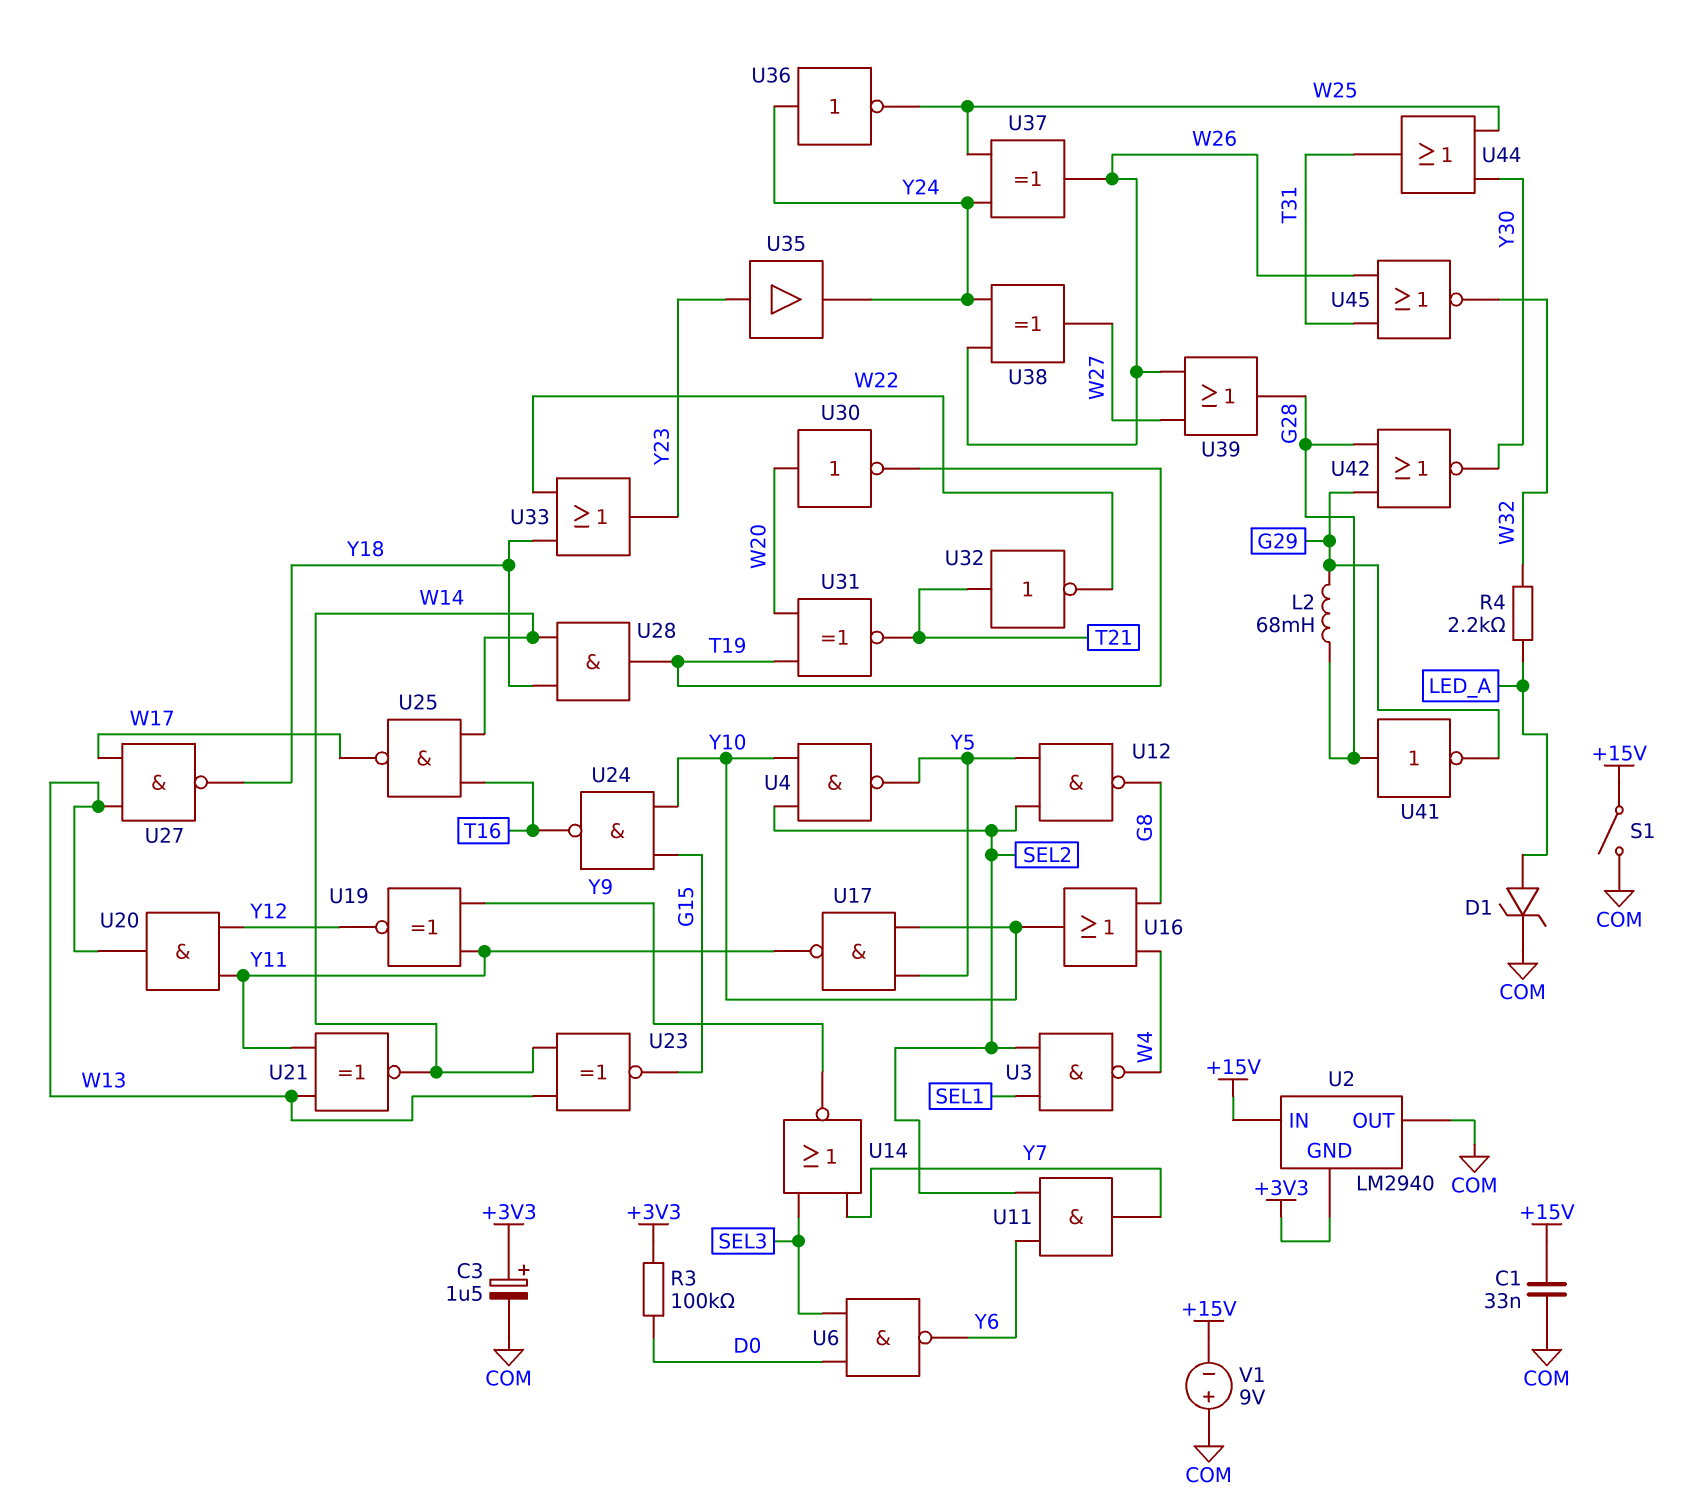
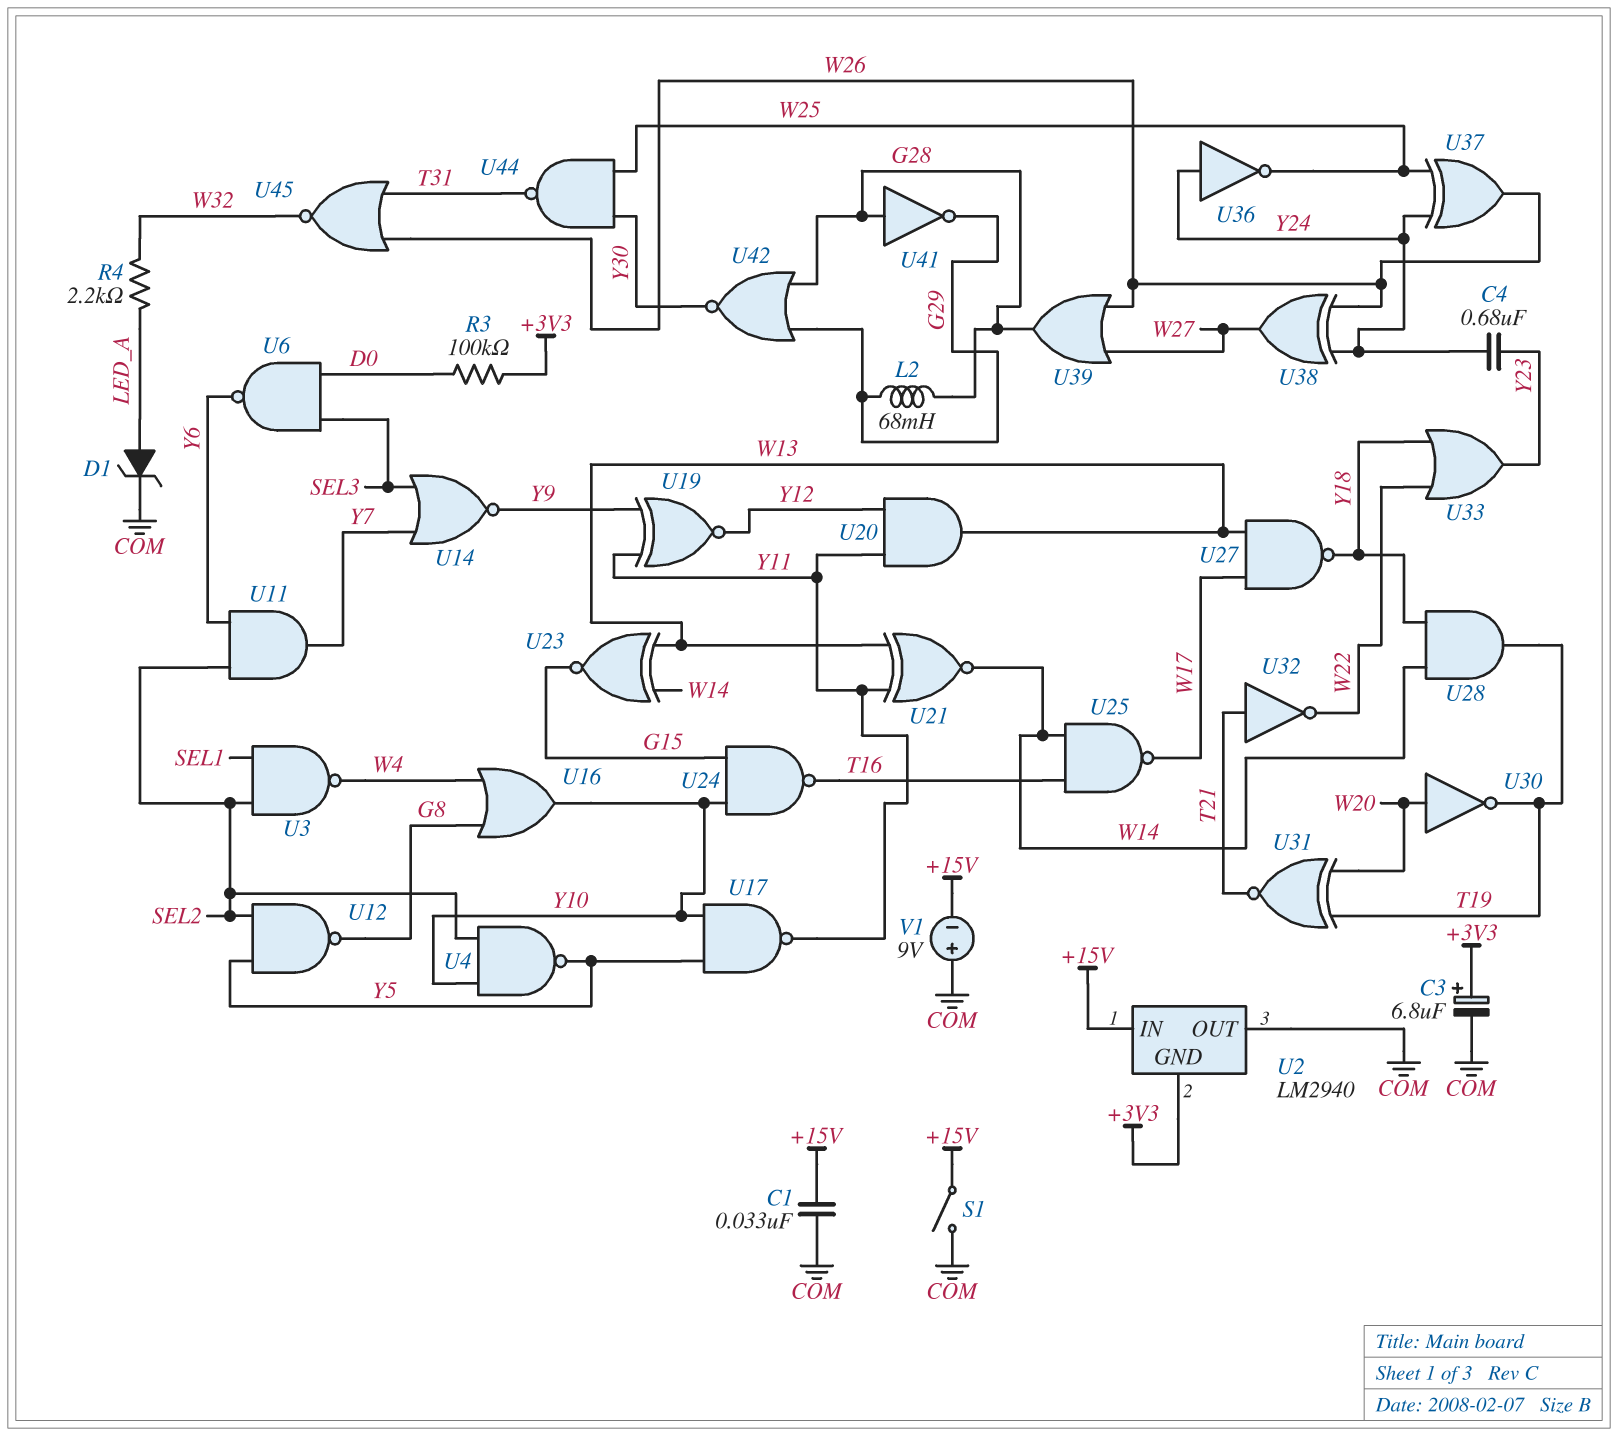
C3: 1.5uF (plus +3V3, minus COM) -> 6.8uF (plus +3V3, minus COM)
C4: none -> 680nF (Y23, Y24)
U35: buffer (in Y23, out Y24) -> none
U44: OR (in W25, in Y30, out T31) -> NAND (in W25, in Y30, out T31)

